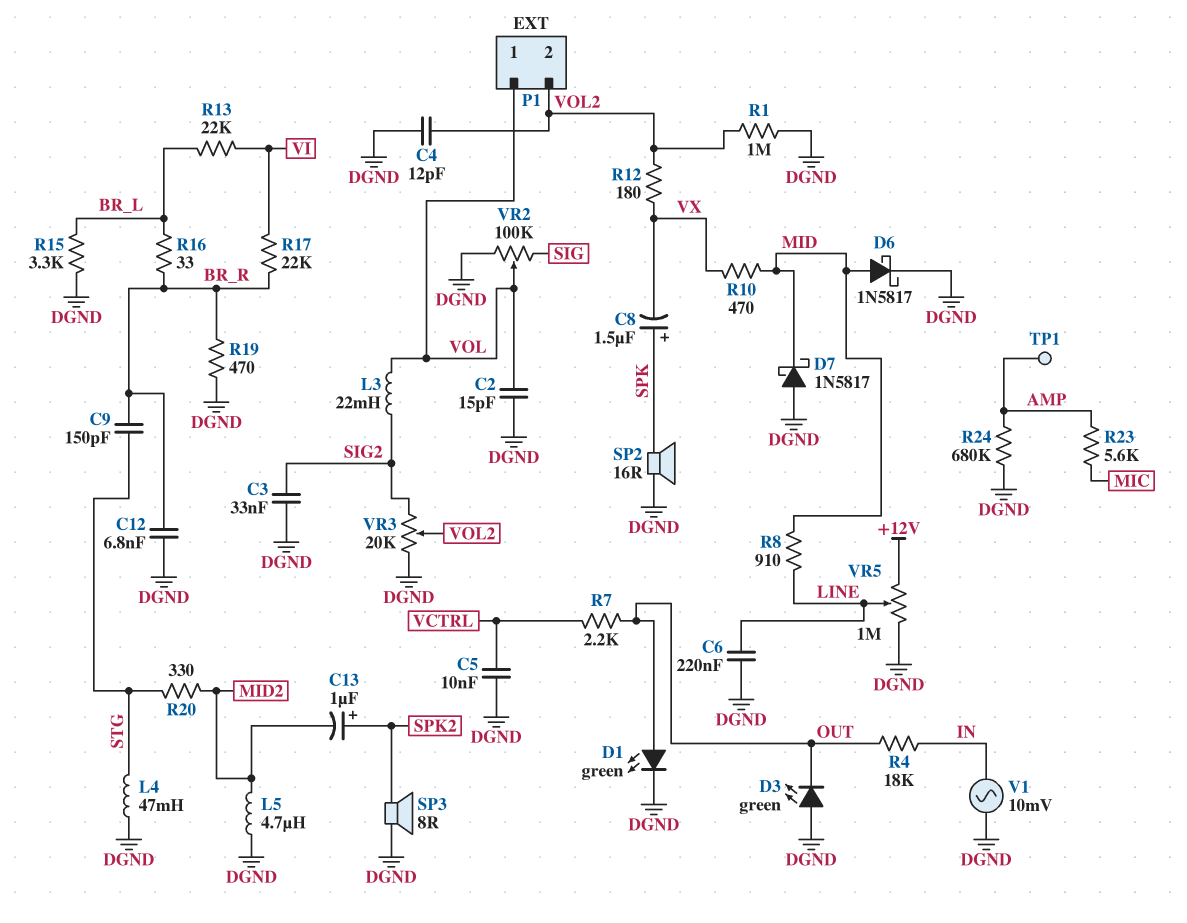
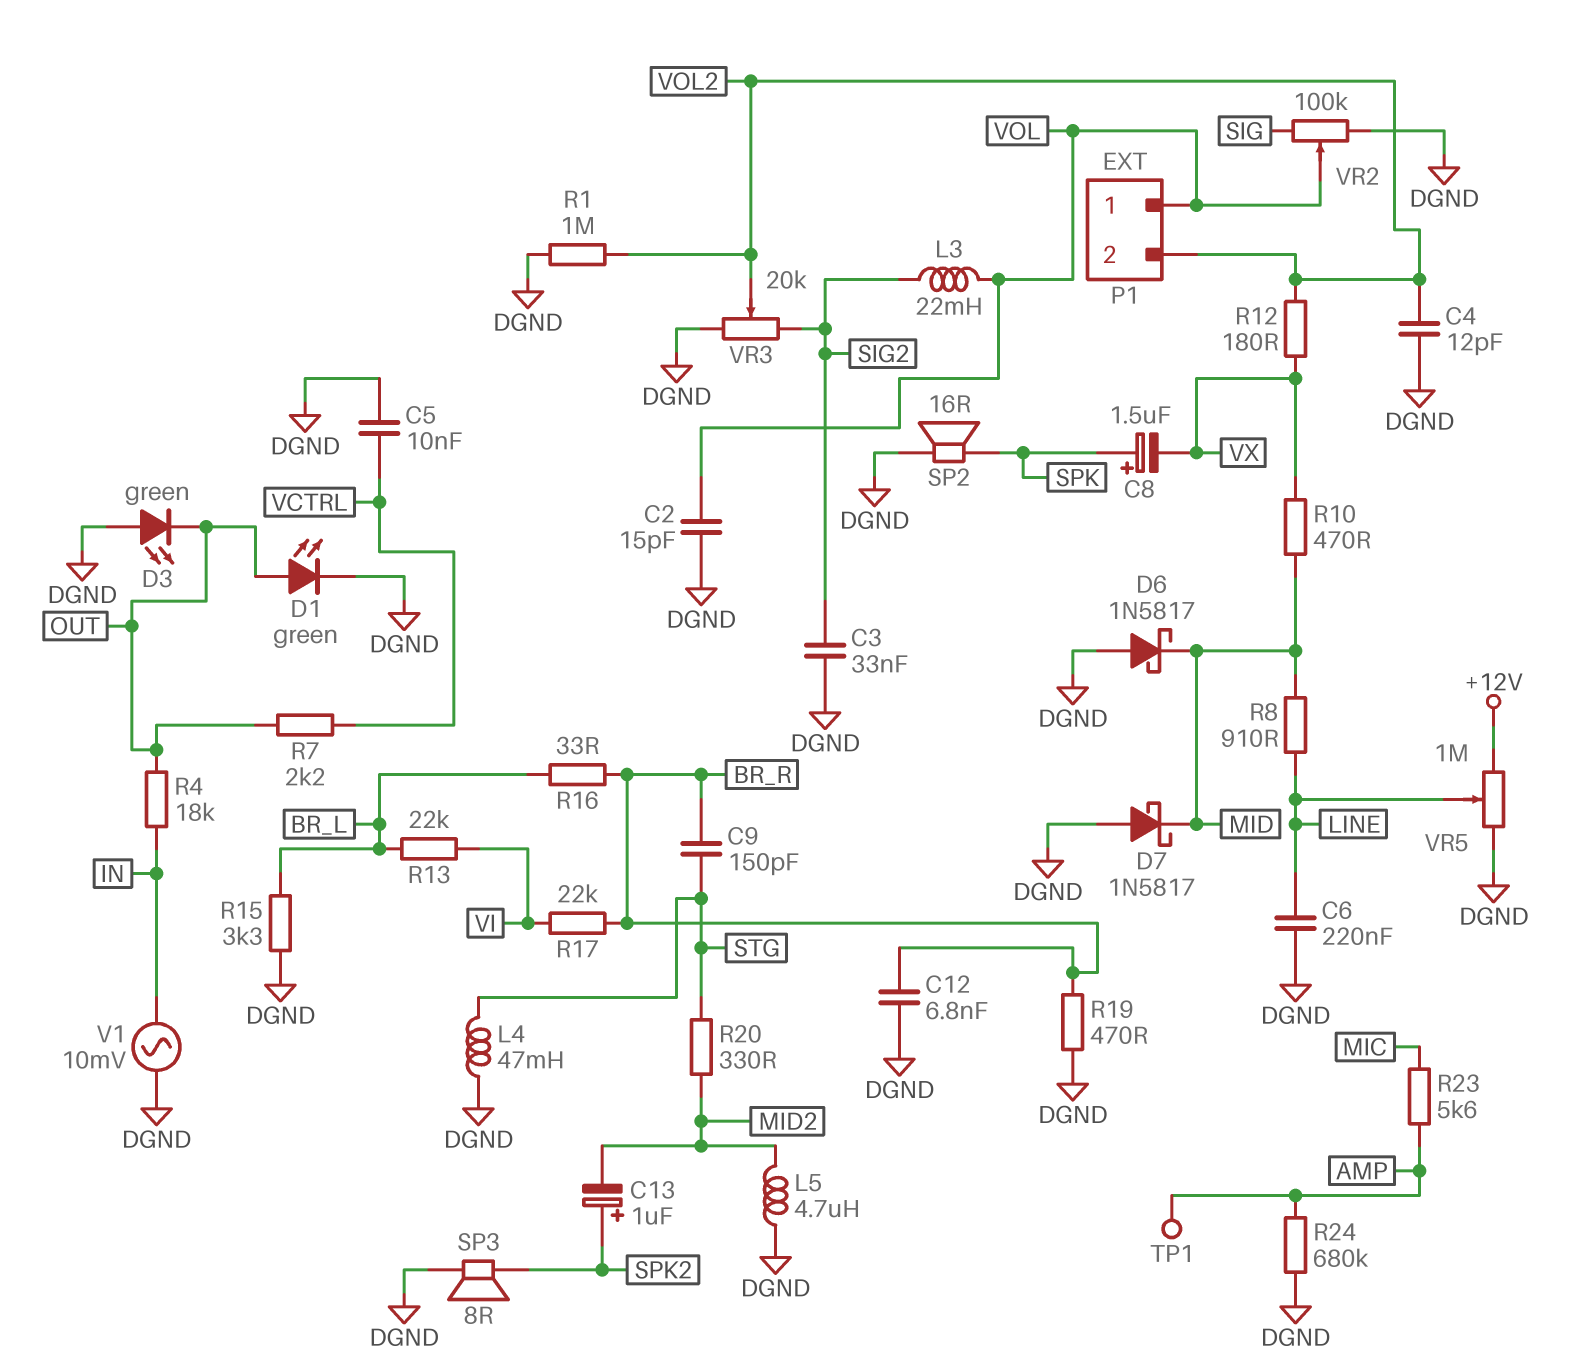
D6: schottky 1N5817 (A MID, K DGND) -> schottky 1N5817 (A DGND, K MID)

